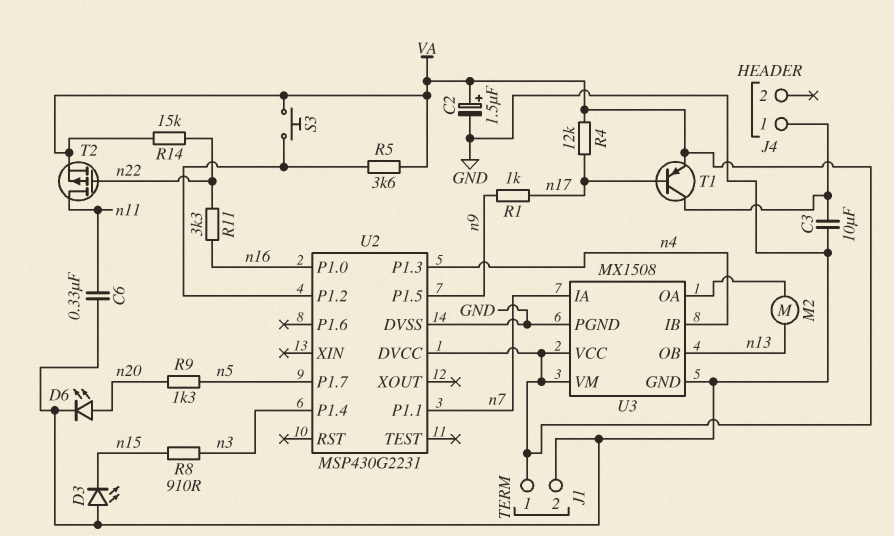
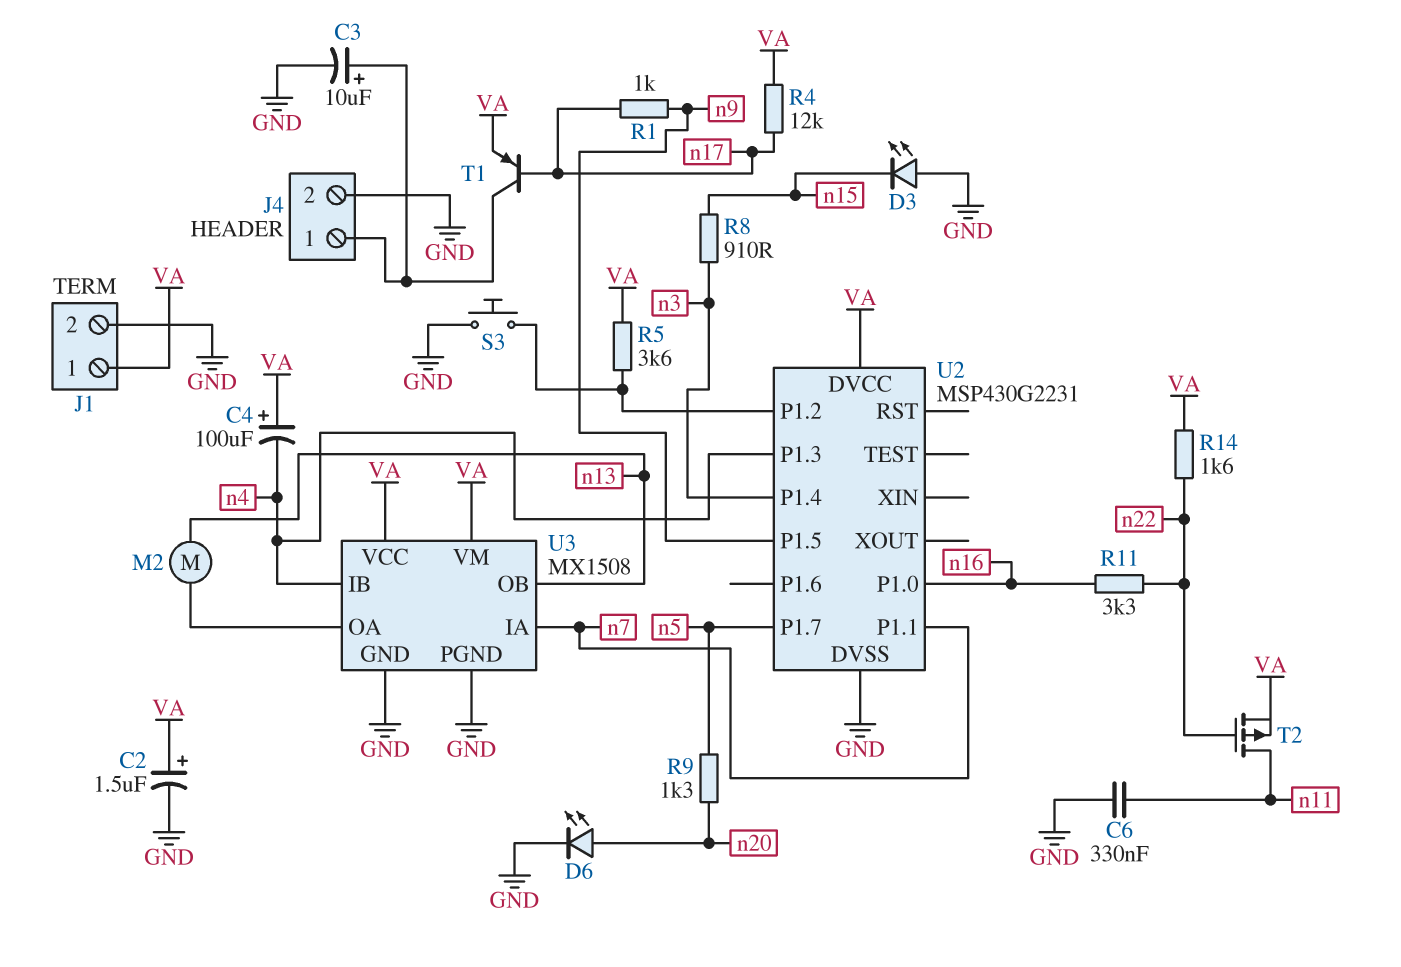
C3: 10uF (GND, J4/1) -> 10uF (plus J4/1, minus GND)
C4: none -> 100uF (plus VA, minus n4)
J4 pin 2: none -> GND
R14: 15k (VA, n22) -> 1.6k (VA, n22)
S3: button (U2/P1.2, VA) -> button (GND, U2/P1.2)

